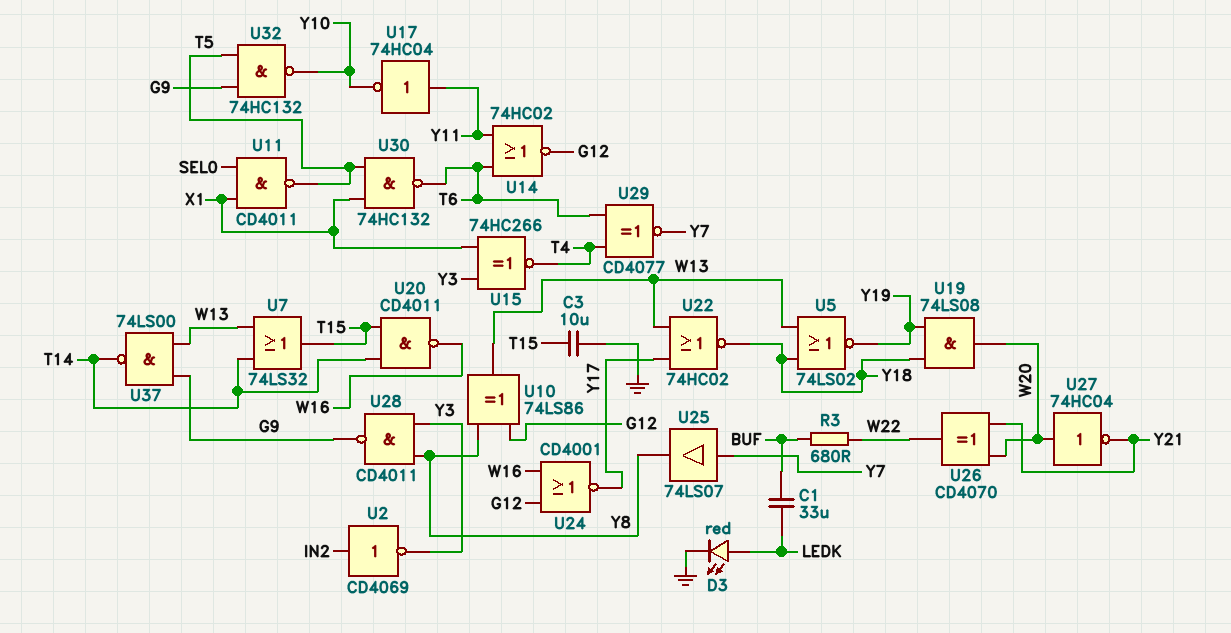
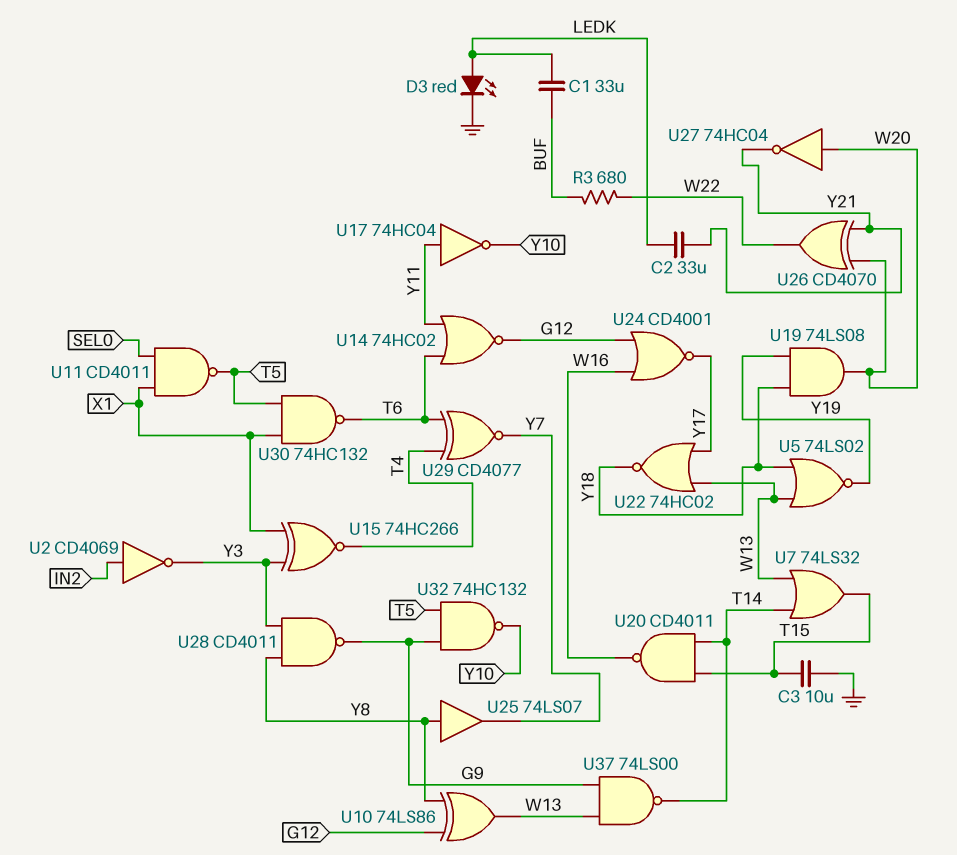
C2: none -> 33uF (LEDK, Y21)
U25: buffer 74LS07 (in Y7, out Y8) -> buffer 74LS07 (in Y8, out Y7)

